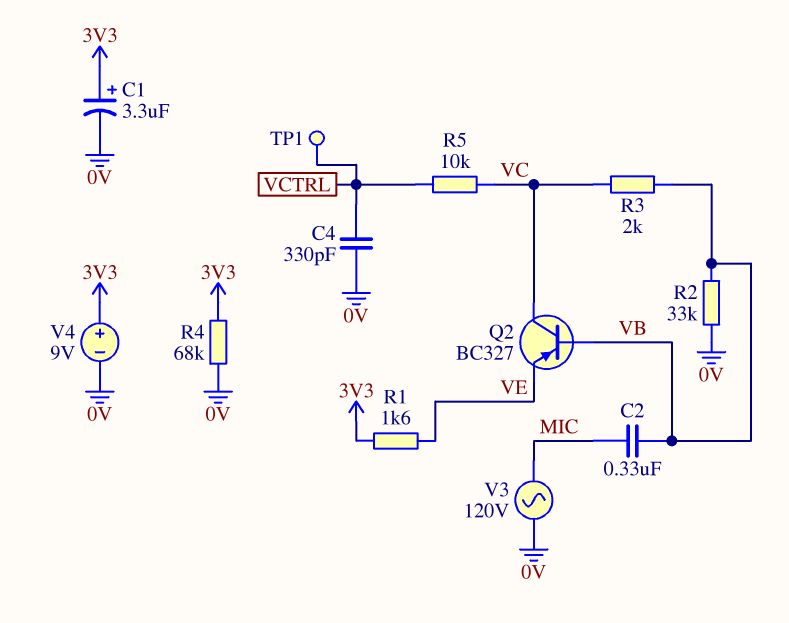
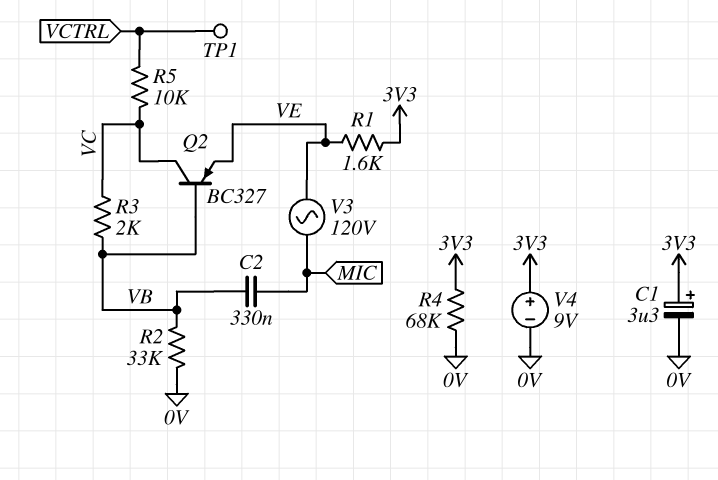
C4: 330pF (0V, VCTRL) -> none
V3: AC 120V (0V, MIC) -> AC 120V (MIC, VE)

